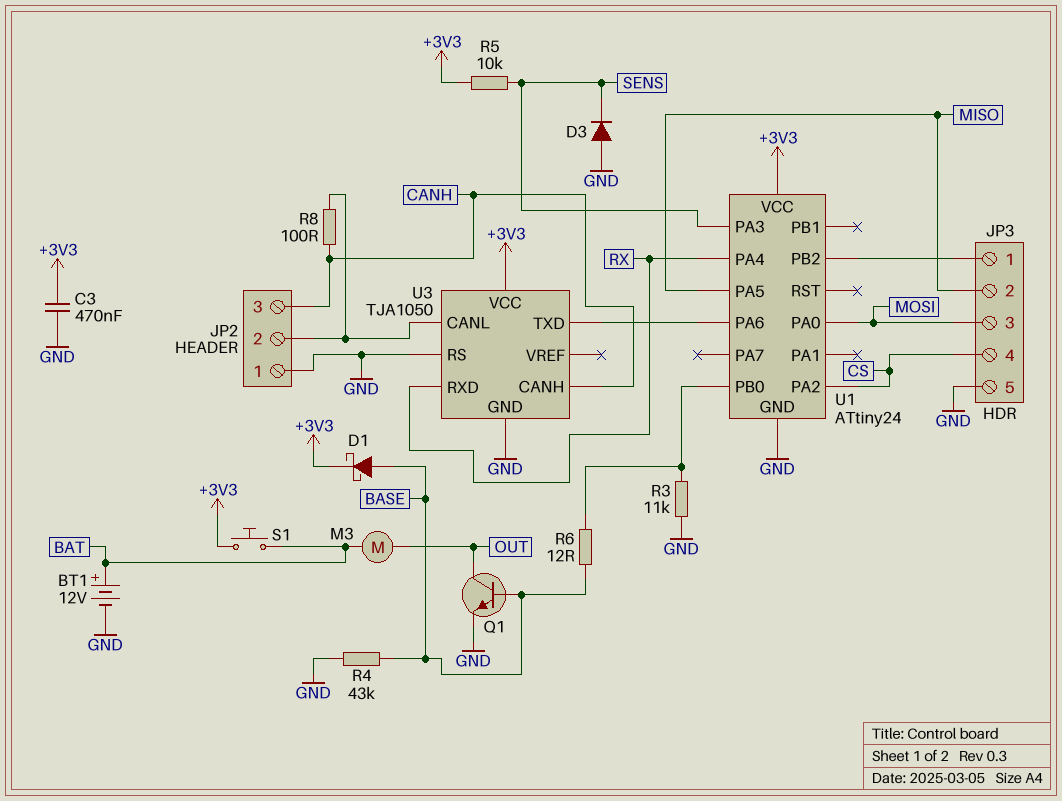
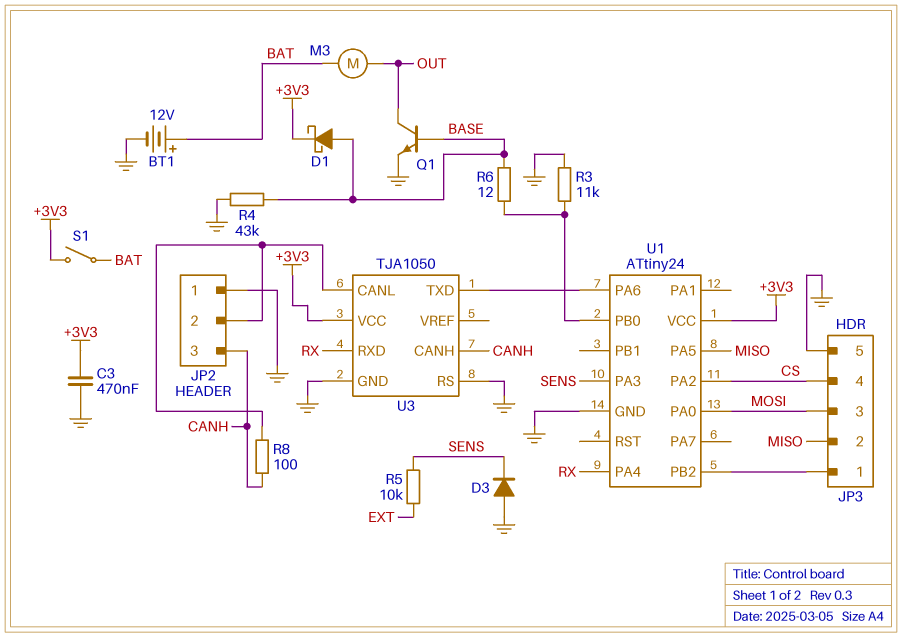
R5: 10k (+3V3, SENS) -> 10k (EXT, SENS)
S1: button (+3V3, BAT) -> switch (+3V3, BAT)

